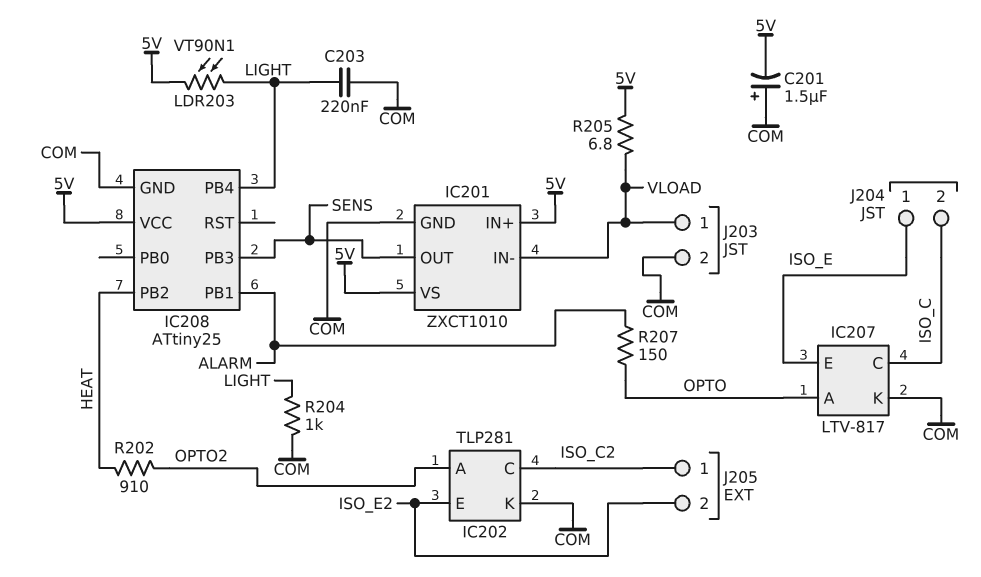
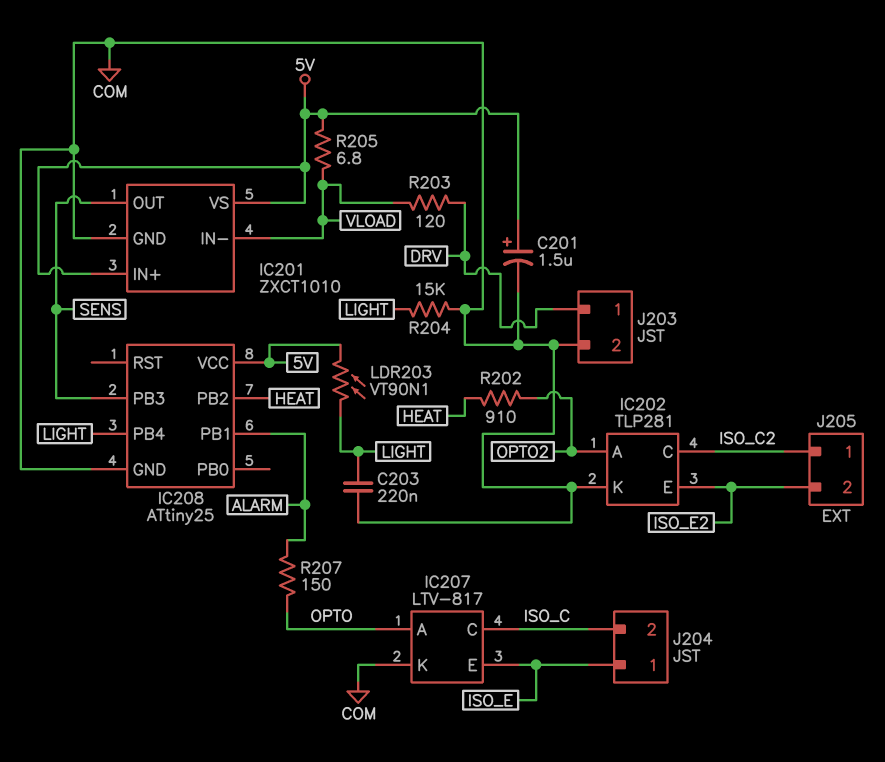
C201: 1.5uF (plus COM, minus 5V) -> 1.5uF (plus 5V, minus COM)
J203 pin 1: VLOAD -> DRV
R203: none -> 120 (DRV, VLOAD)
R204: 1k (COM, LIGHT) -> 15k (COM, LIGHT)

